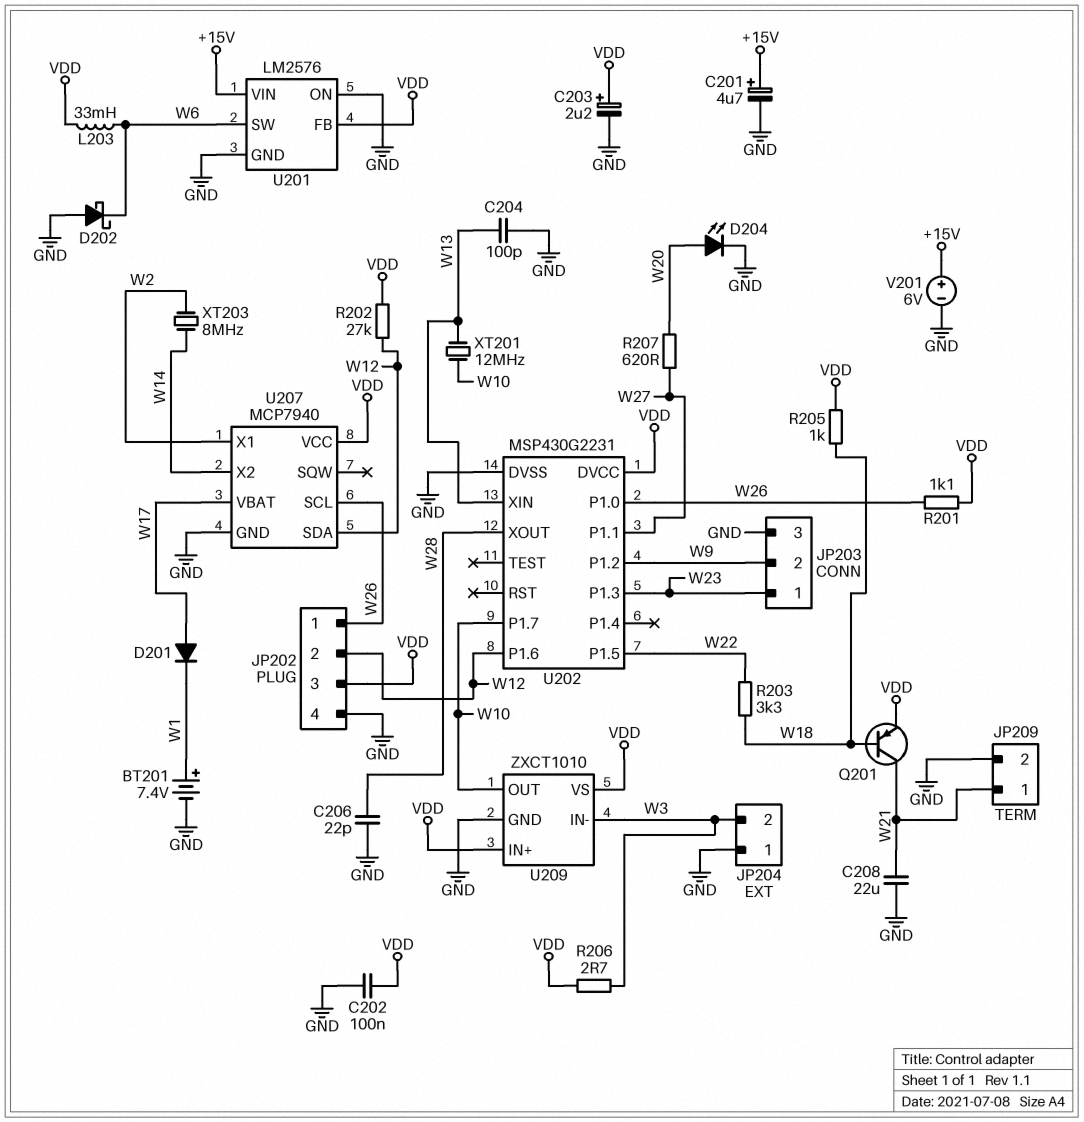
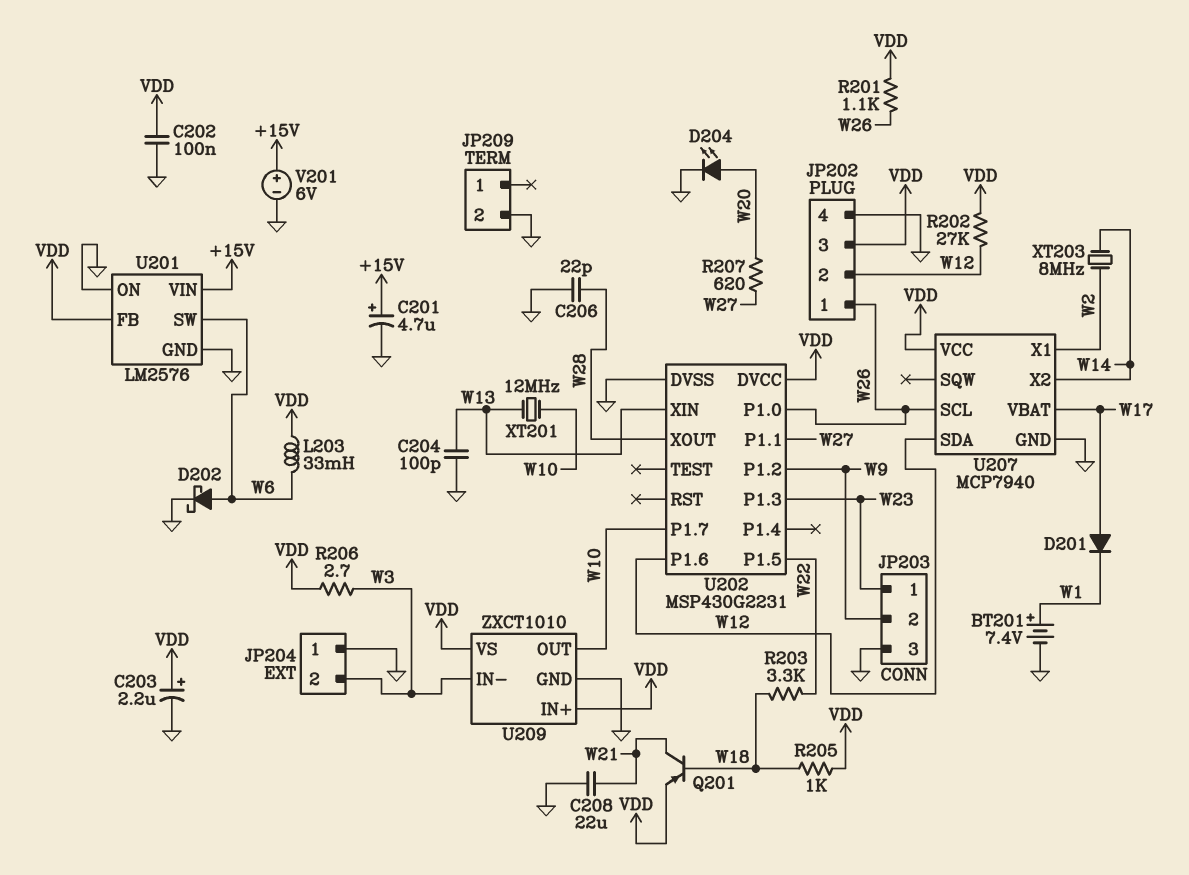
D202: schottky (A GND, K W6) -> schottky (A W6, K GND)
JP209 pin 1: W21 -> none

